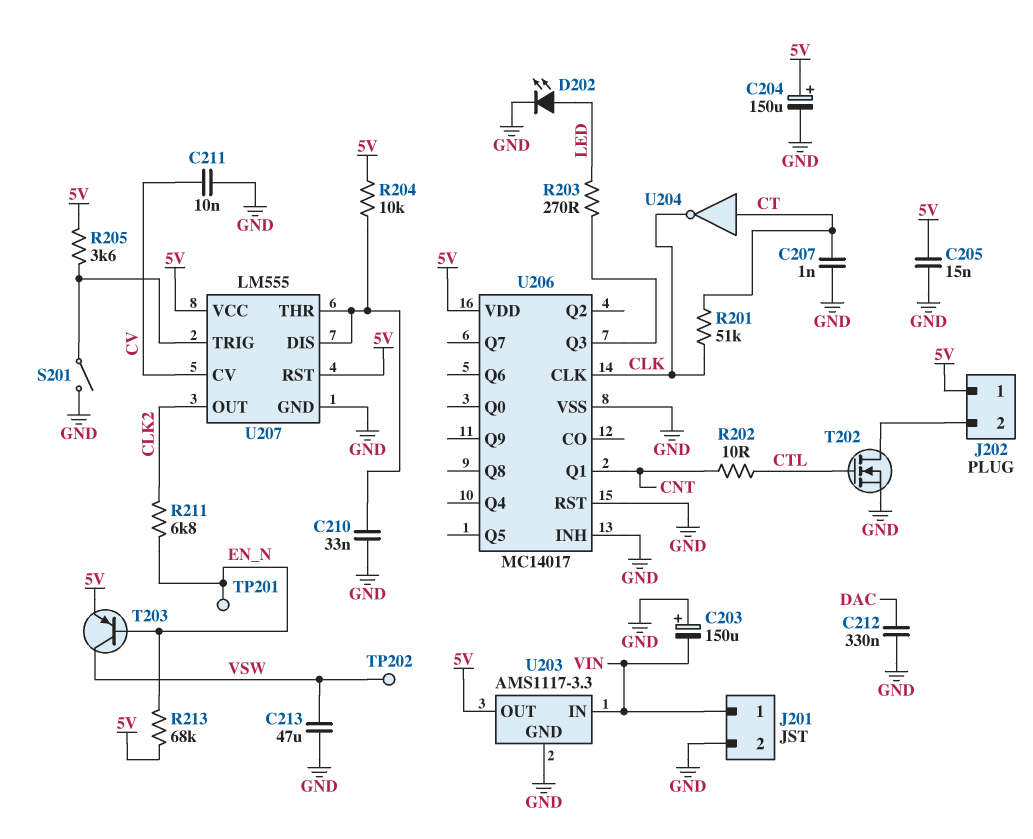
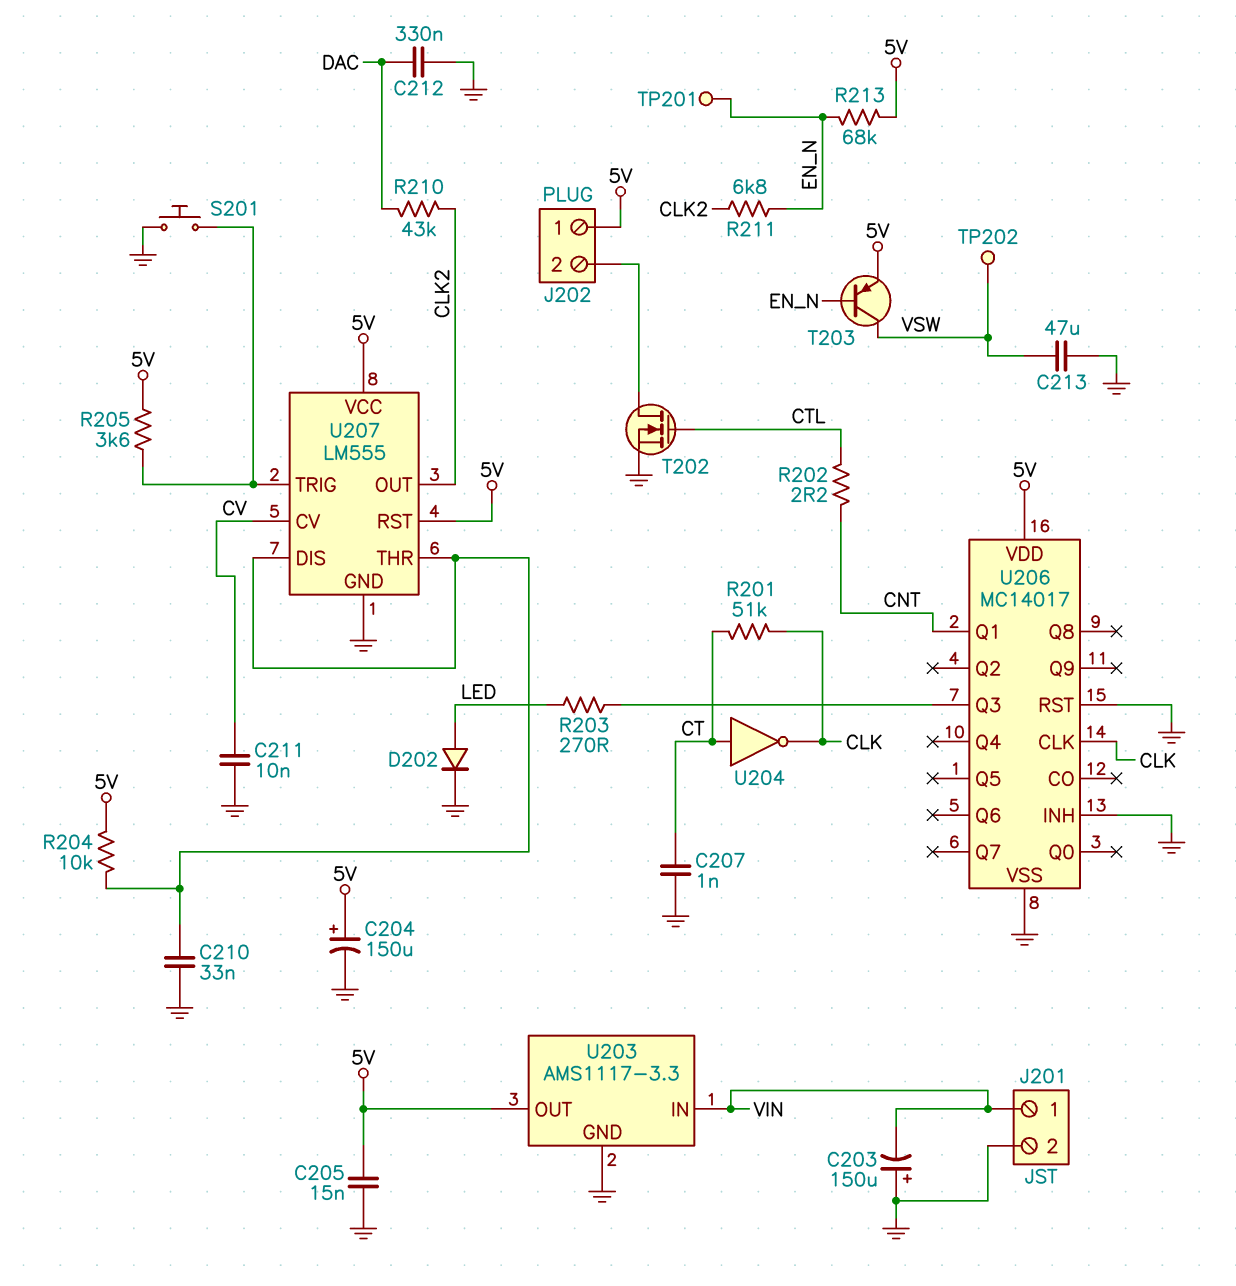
D202: LED (A LED, K GND) -> diode (A LED, K GND)
R202: 10 (CNT, CTL) -> 2.2 (CNT, CTL)
R210: none -> 43k (CLK2, DAC)
S201: switch (GND, U207/TRIG) -> button (GND, U207/TRIG)

